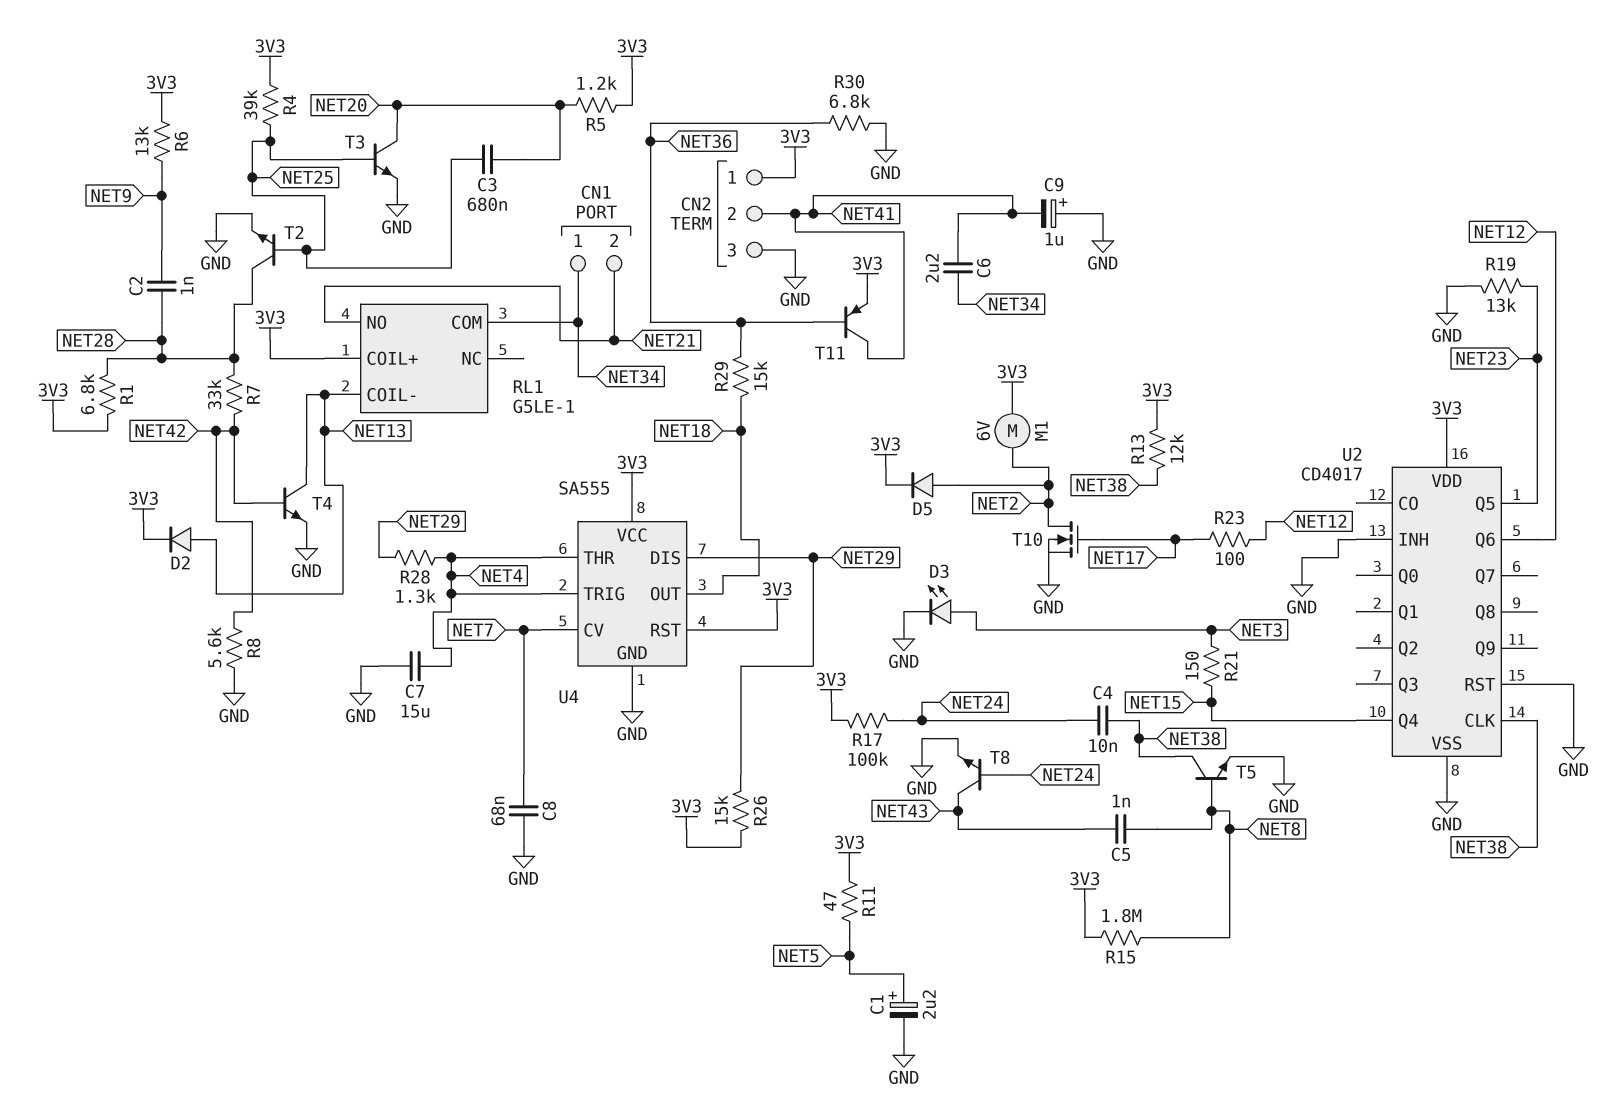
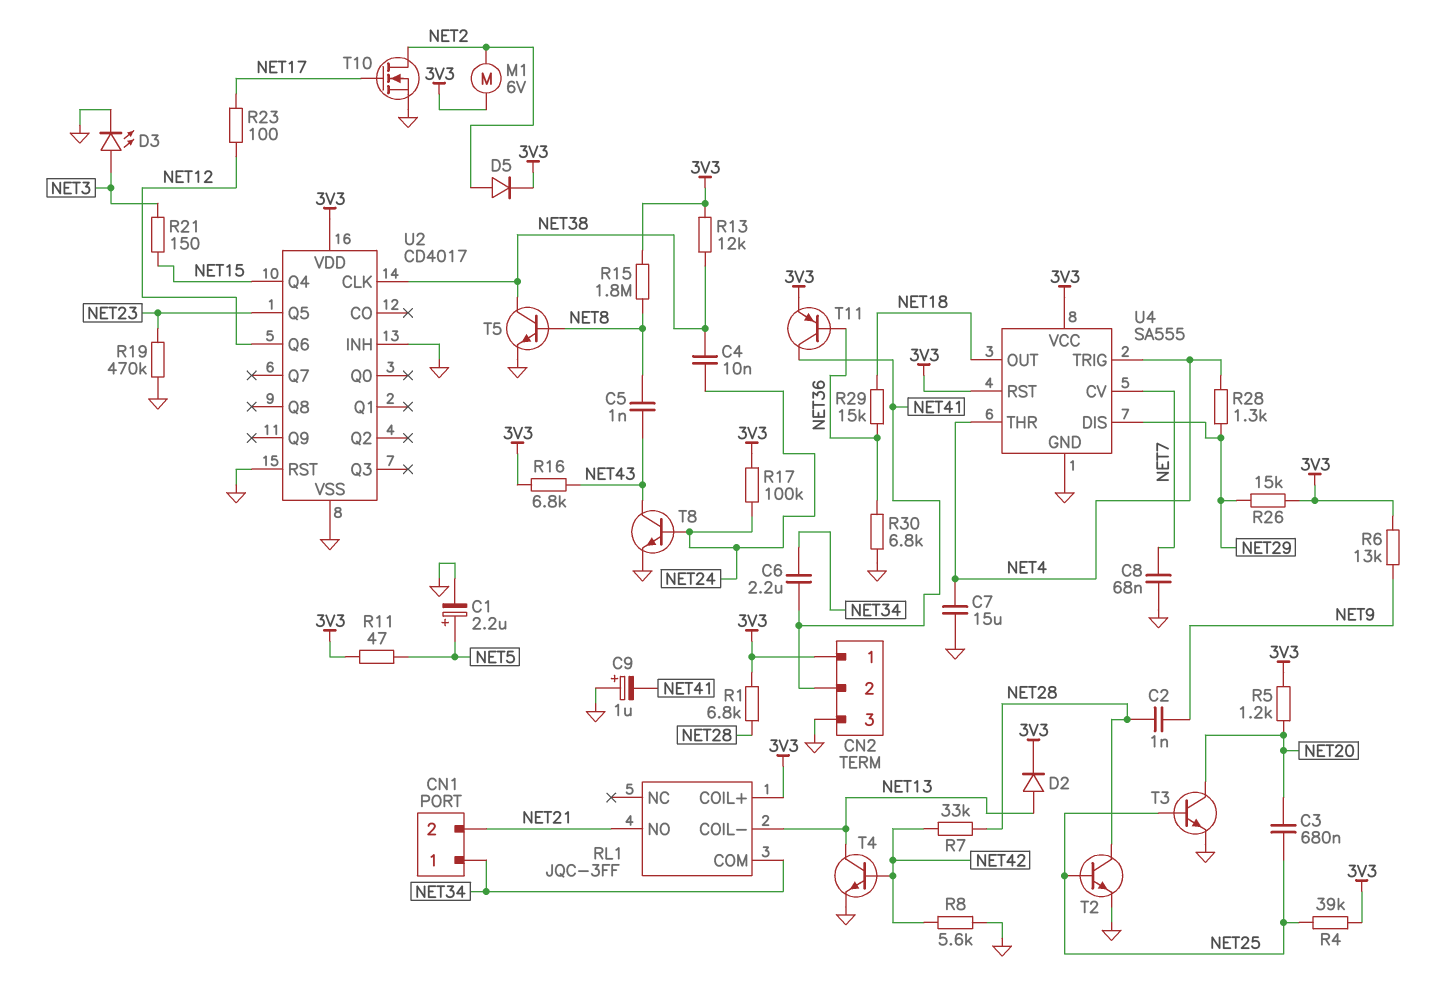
R16: none -> 6.8k (3V3, NET43)
R19: 13k (GND, NET23) -> 470k (GND, NET23)
RL1: G5LE-1 -> JQC-3FF

